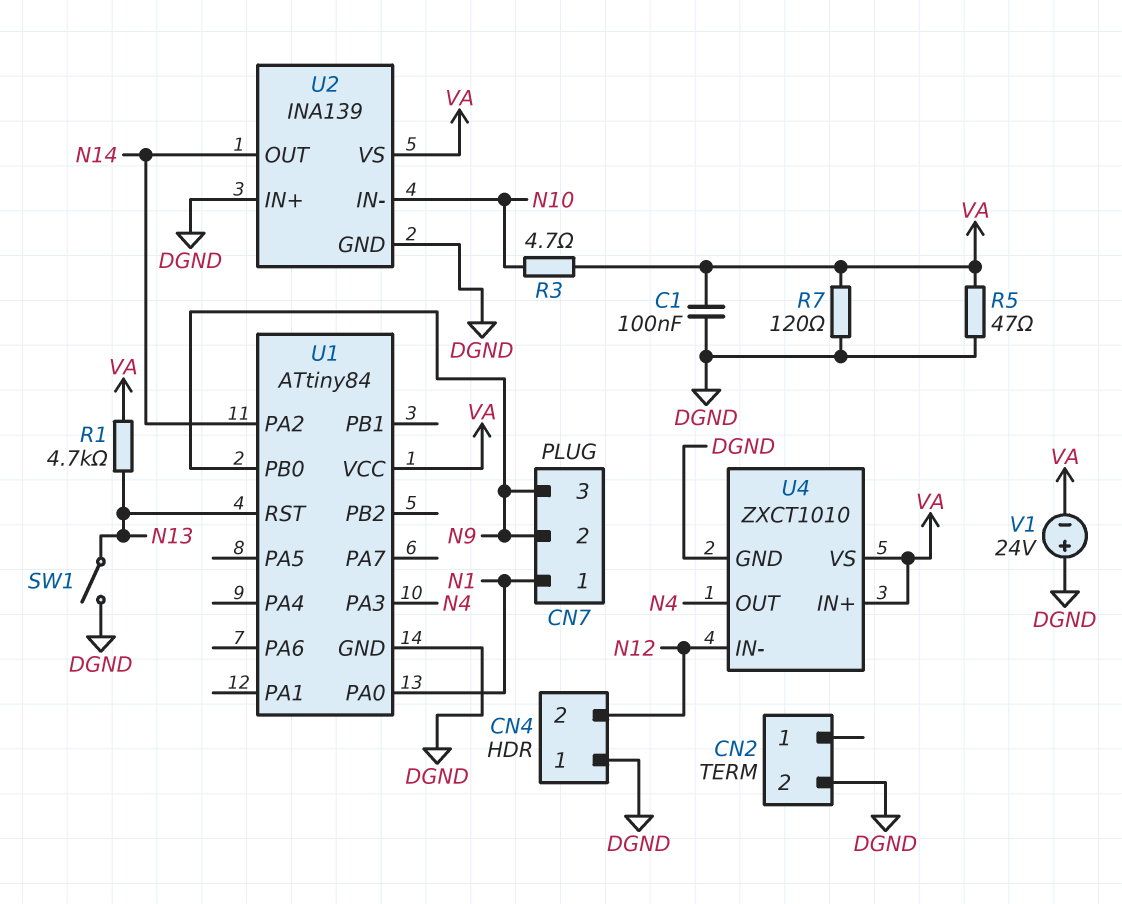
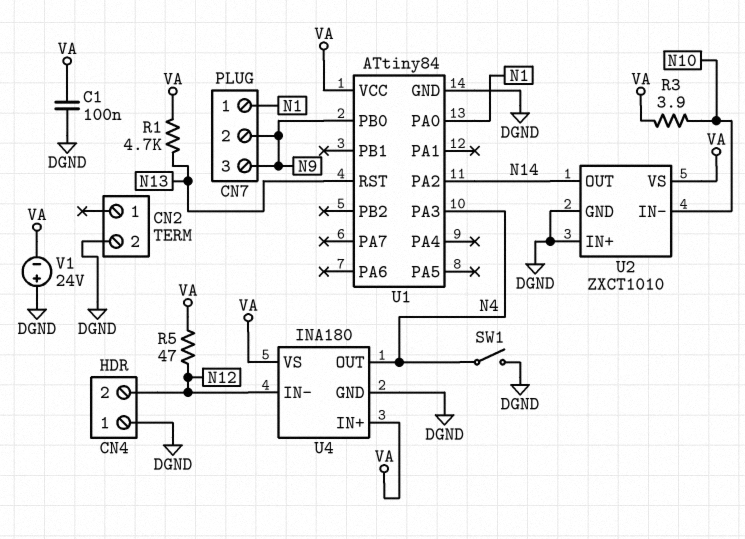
R3: 4.7 (N10, VA) -> 3.9 (N10, VA)
R5: 47 (DGND, VA) -> 47 (N12, VA)
R7: 120 (DGND, VA) -> none
SW1: switch (DGND, N13) -> switch (DGND, N4)
U2: INA139 -> ZXCT1010
U4: ZXCT1010 -> INA180

